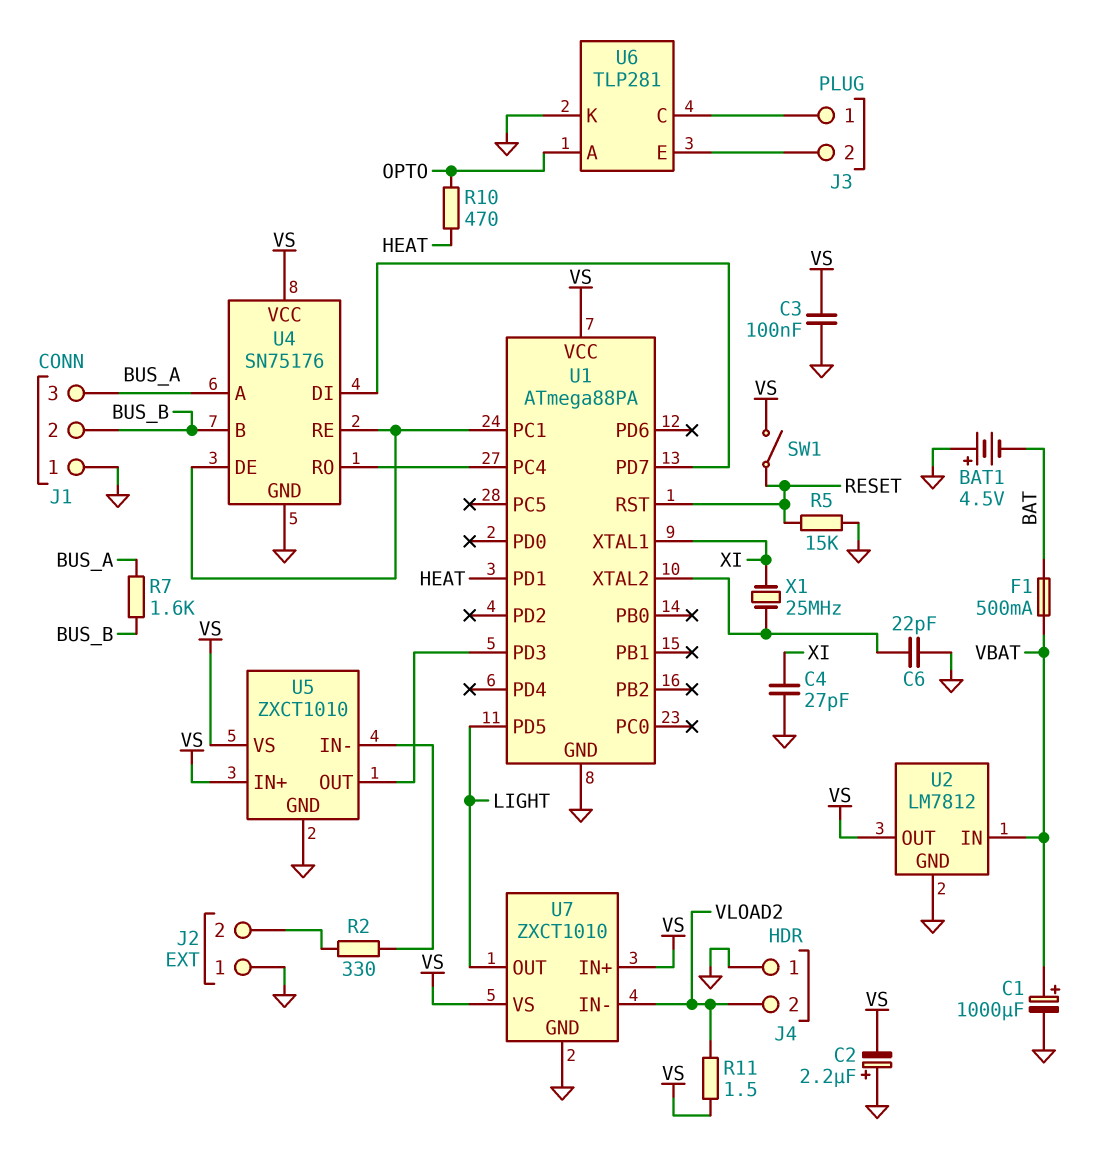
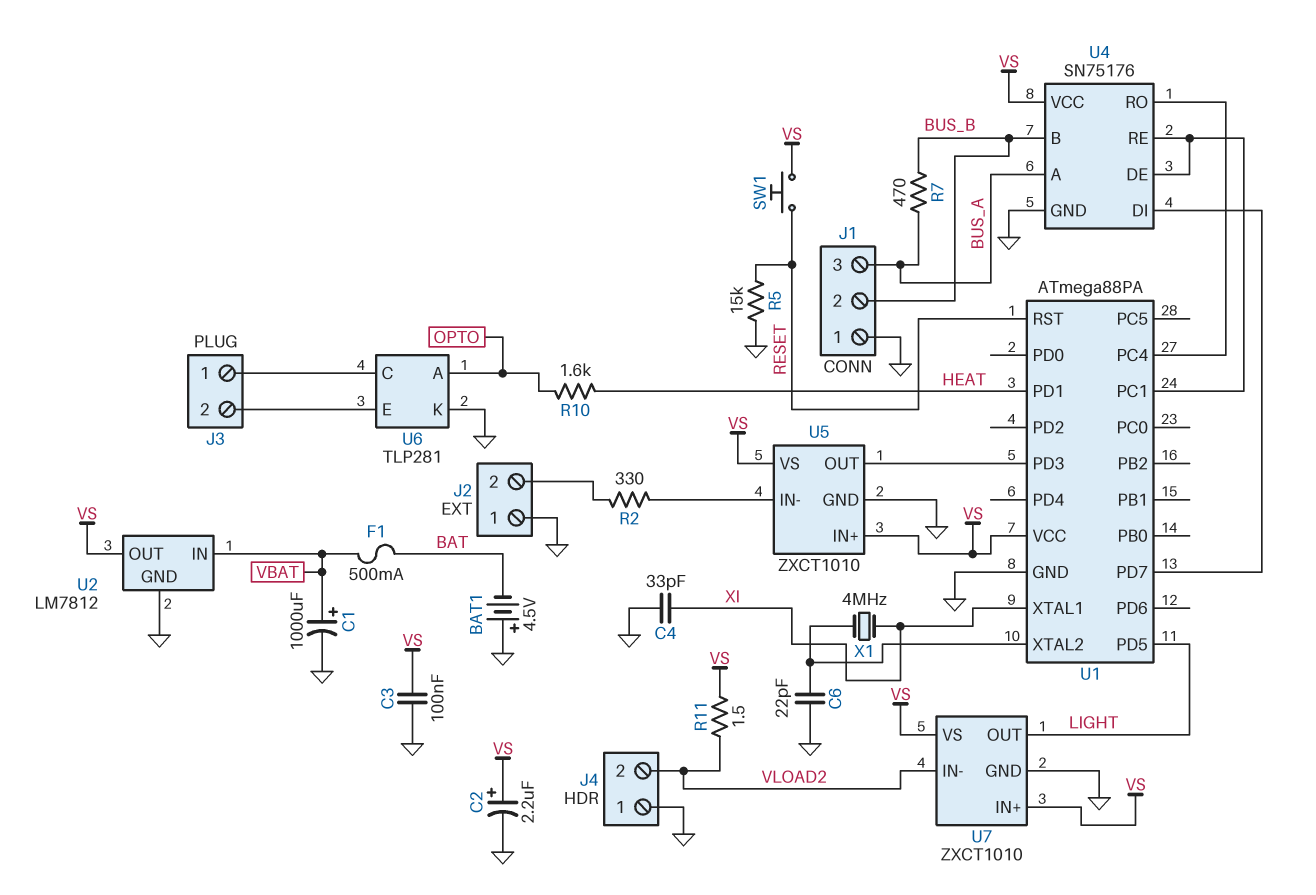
C2: 2.2uF (plus GND, minus VS) -> 2.2uF (plus VS, minus GND)
C4: 27pF (GND, XI) -> 33pF (GND, XI)
R7: 1.6k (BUS_A, BUS_B) -> 470 (BUS_A, BUS_B)
R10: 470 (HEAT, OPTO) -> 1.6k (HEAT, OPTO)
SW1: switch (RESET, VS) -> button (RESET, VS)
X1: 25MHz (U1/XTAL2, XI) -> 4MHz (U1/XTAL2, XI)

